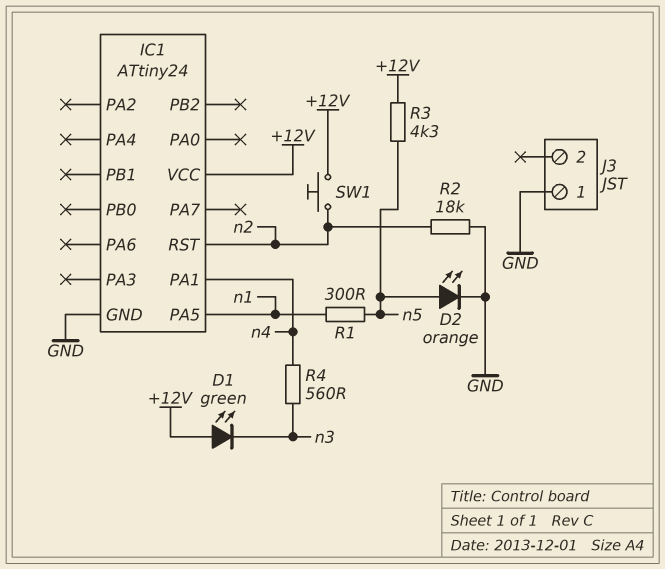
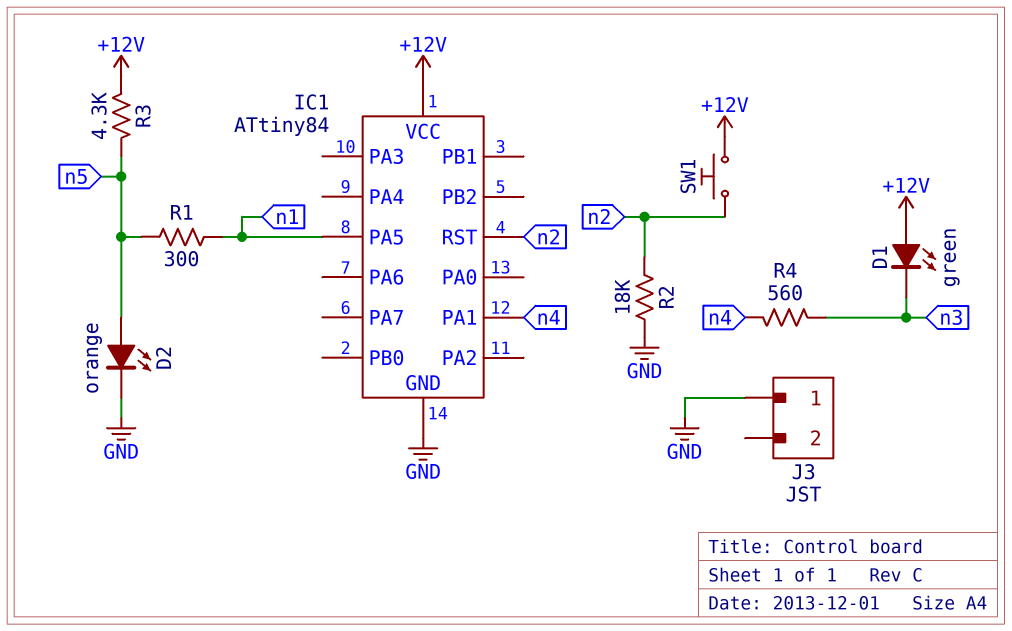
IC1: ATtiny24 -> ATtiny84

